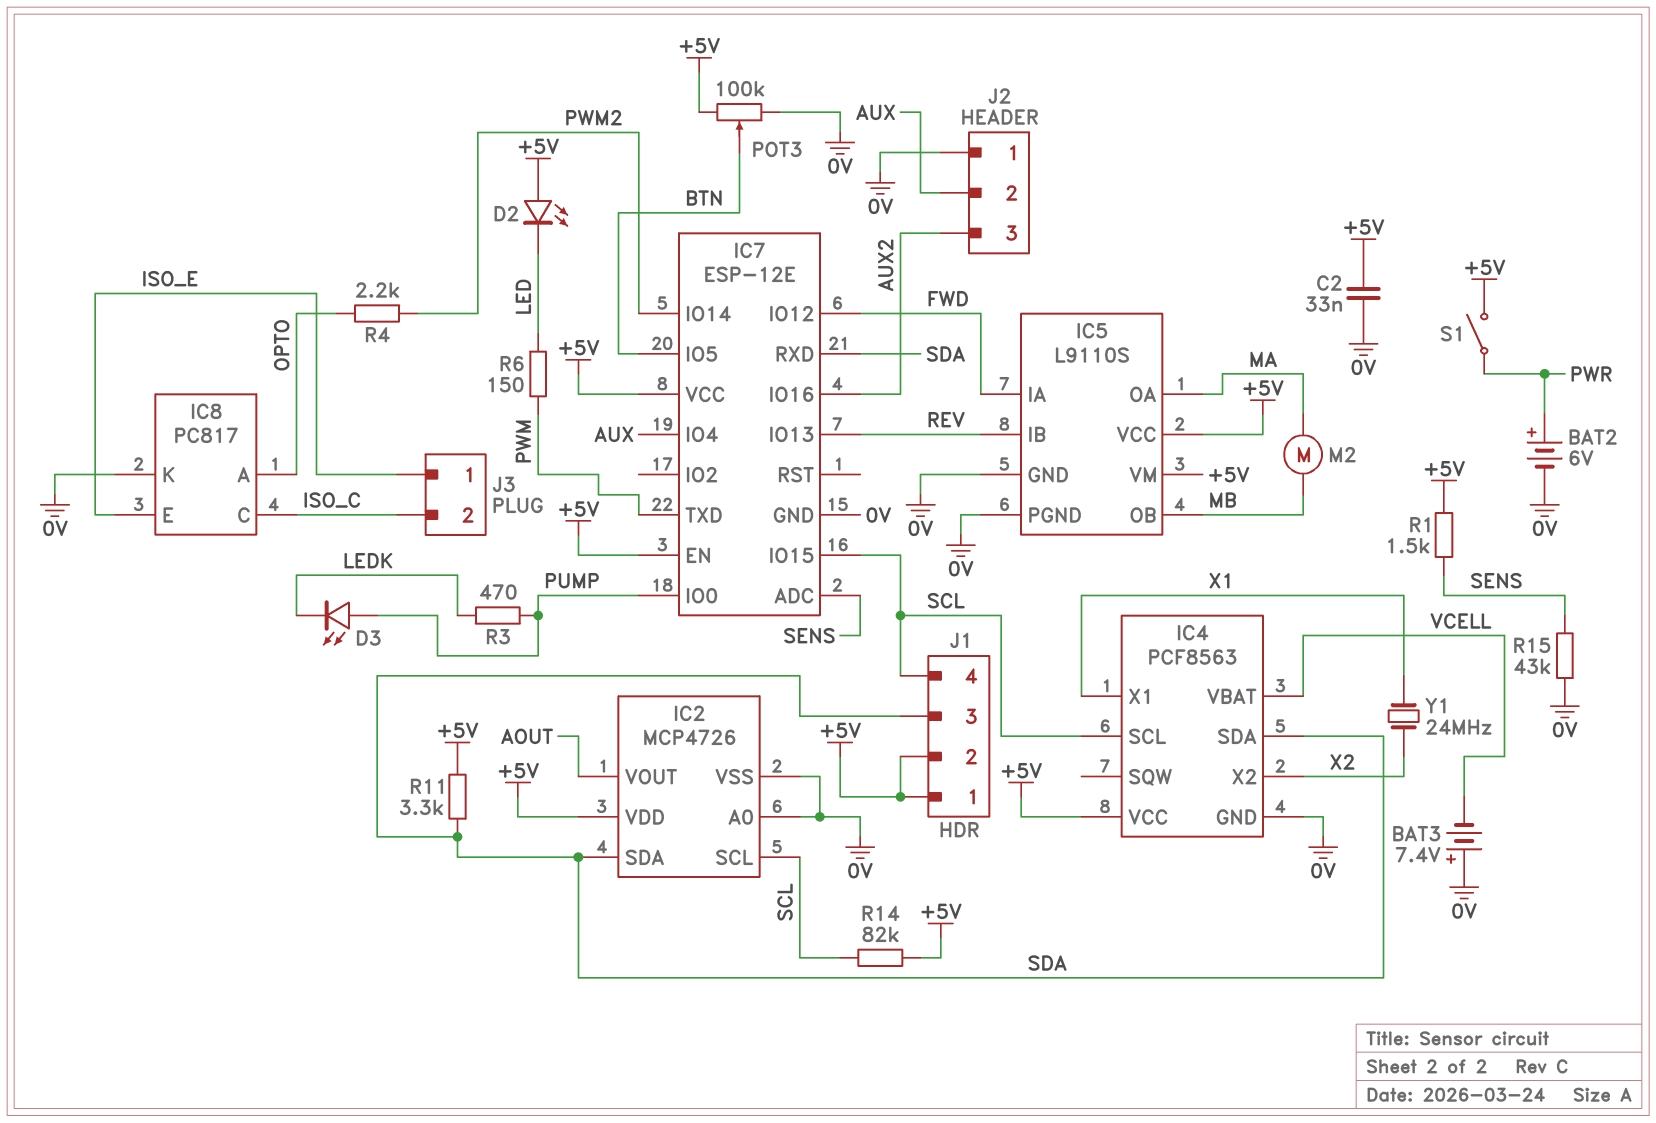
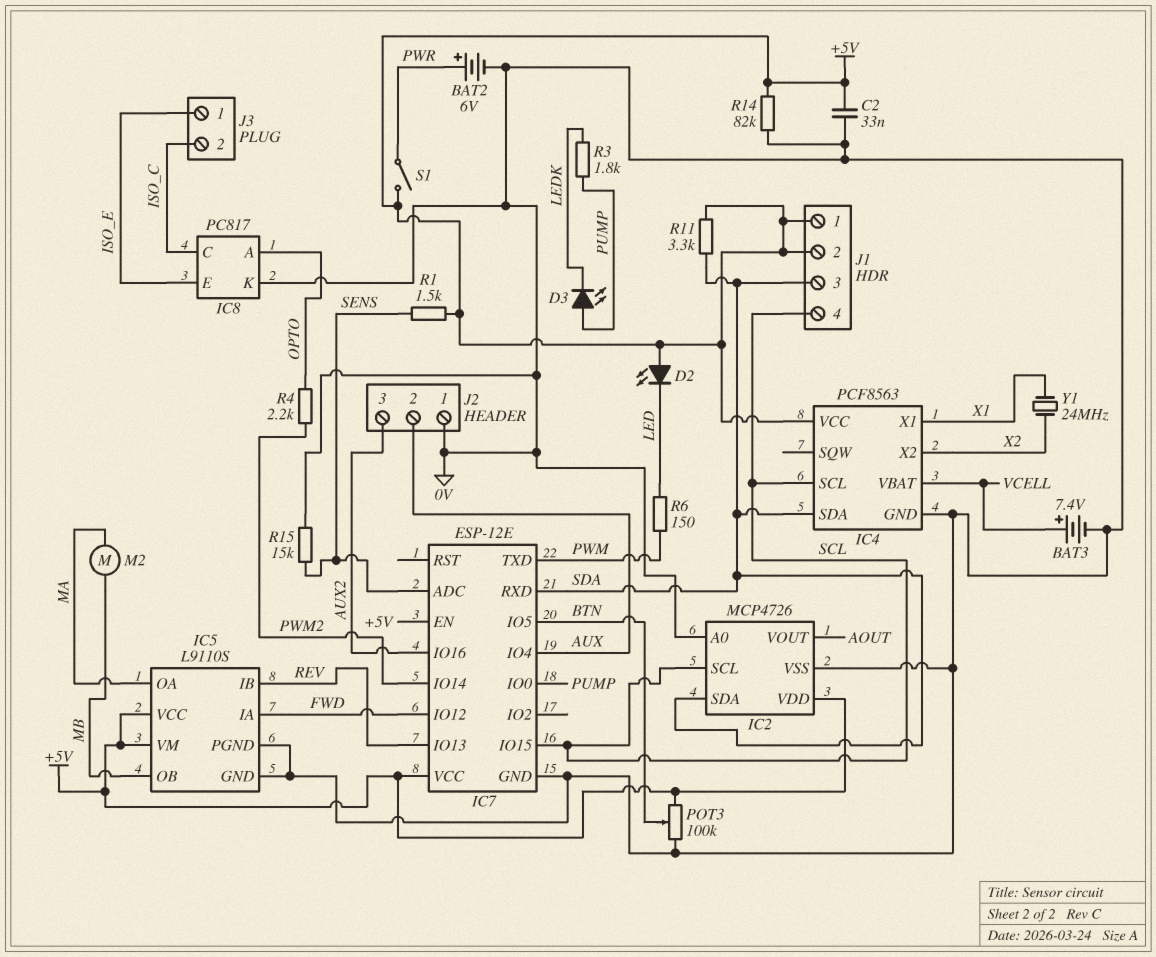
BAT3: 7.4V (plus 0V, minus VCELL) -> 7.4V (plus VCELL, minus 0V)
R3: 470 (LEDK, PUMP) -> 1.8k (LEDK, PUMP)
R14: 82k (+5V, SCL) -> 82k (+5V, 0V)
R15: 43k (0V, SENS) -> 15k (0V, SENS)

